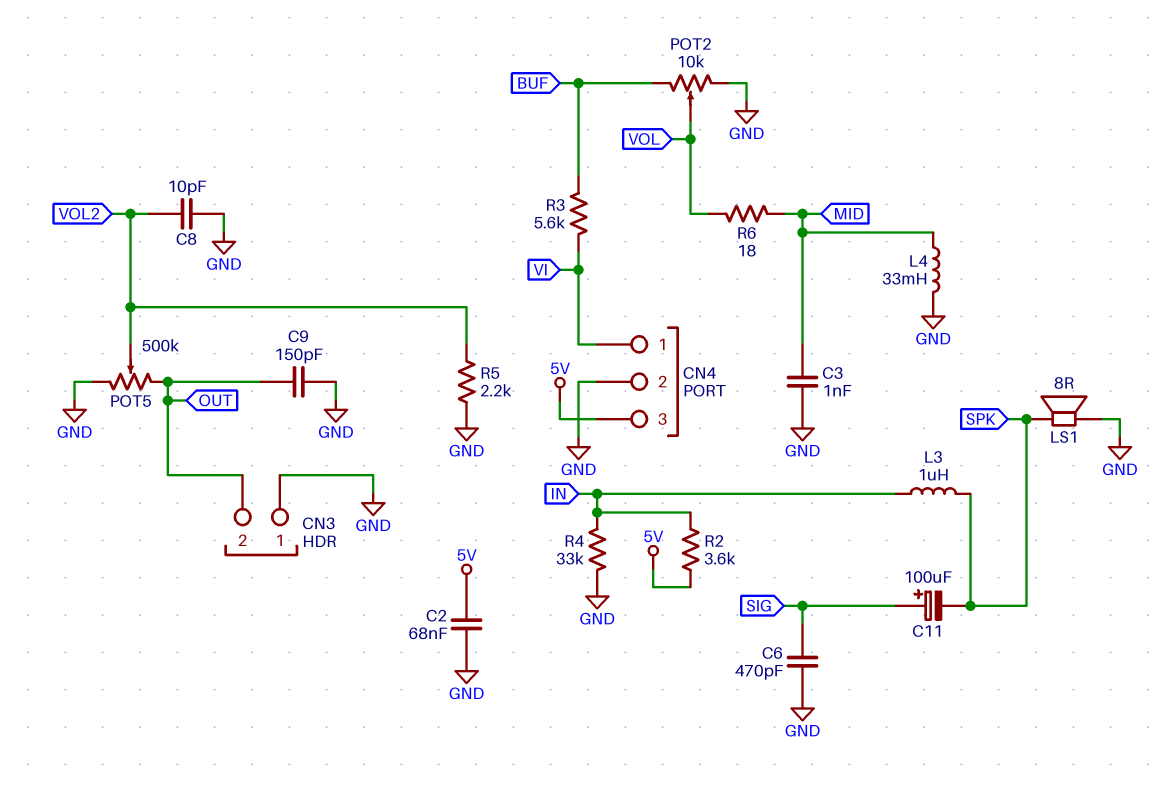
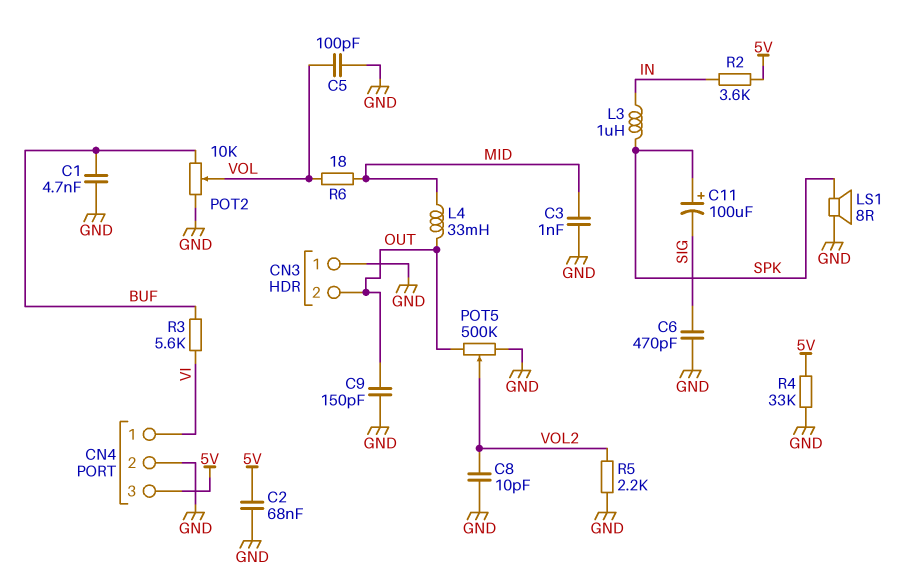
C1: none -> 4.7nF (BUF, GND)
C5: none -> 100pF (GND, VOL)
C11: 100uF (plus SIG, minus SPK) -> 100uF (plus SPK, minus SIG)
L4: 33mH (GND, MID) -> 33mH (MID, OUT)
R4: 33k (GND, IN) -> 33k (5V, GND)

